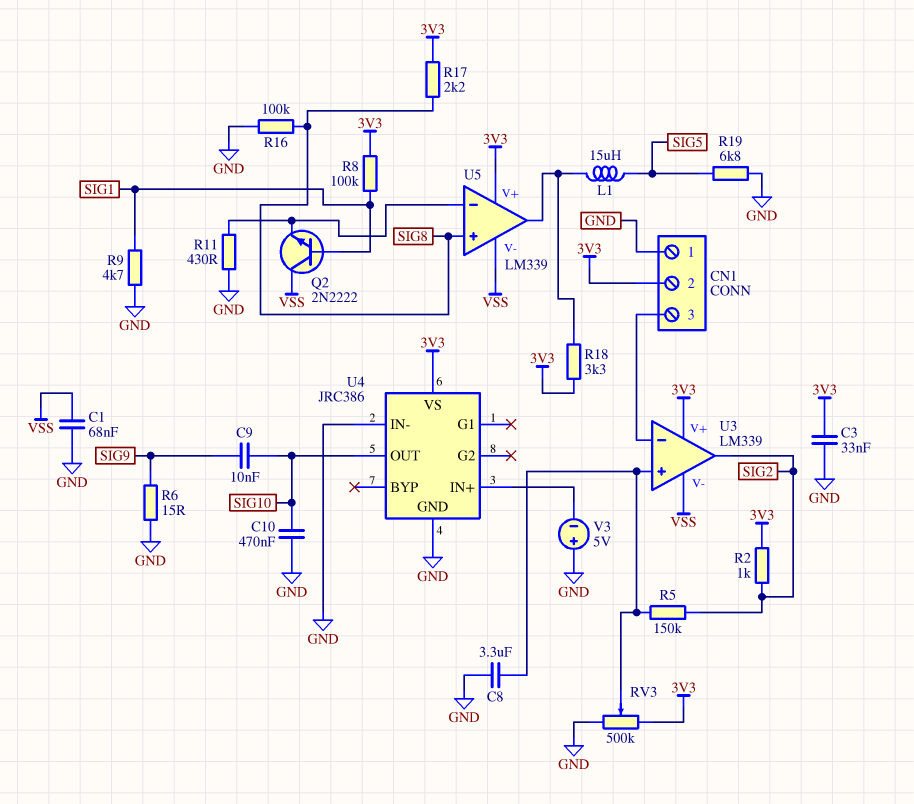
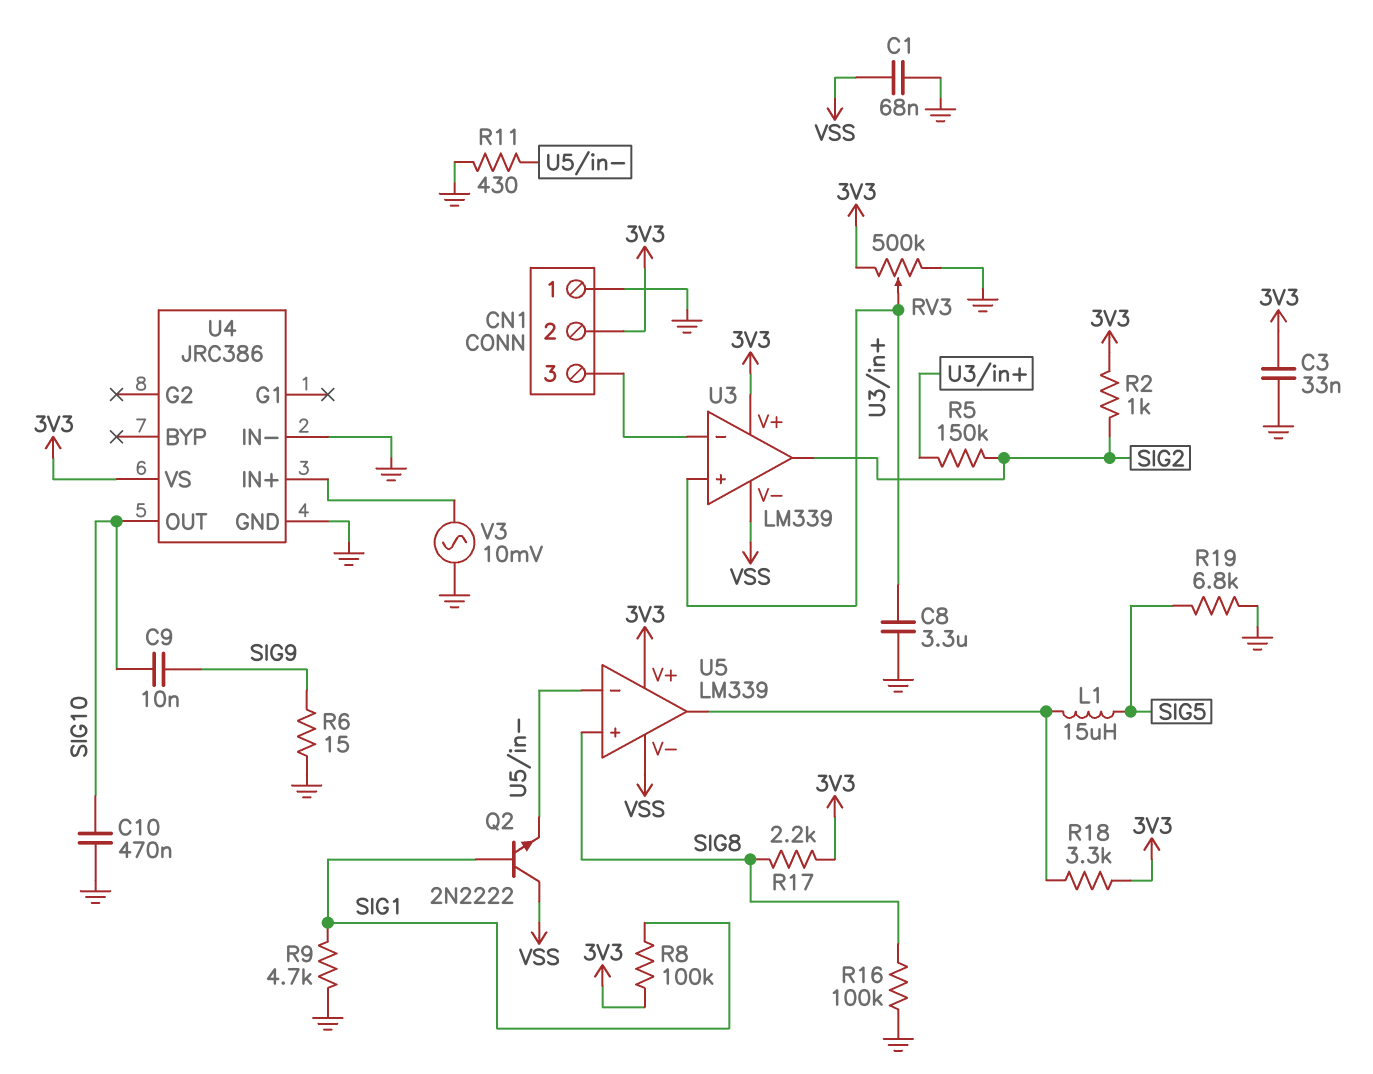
V3: 5V (plus GND, minus U4/IN+) -> AC 10mV (GND, U4/IN+)

